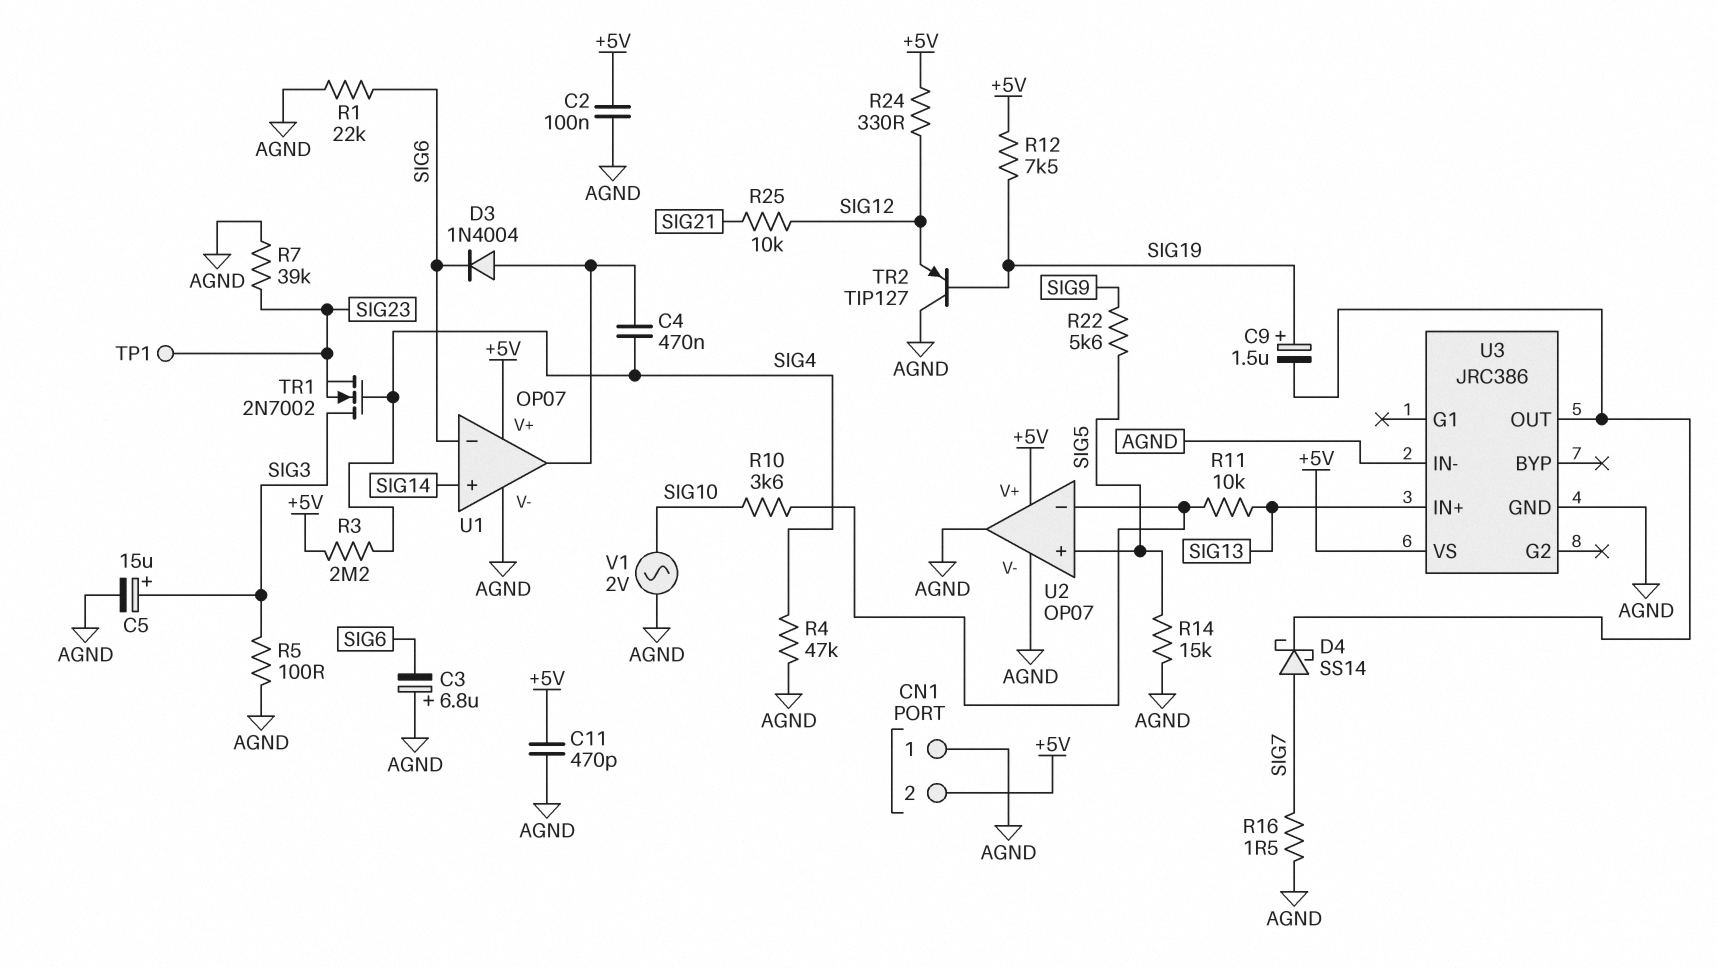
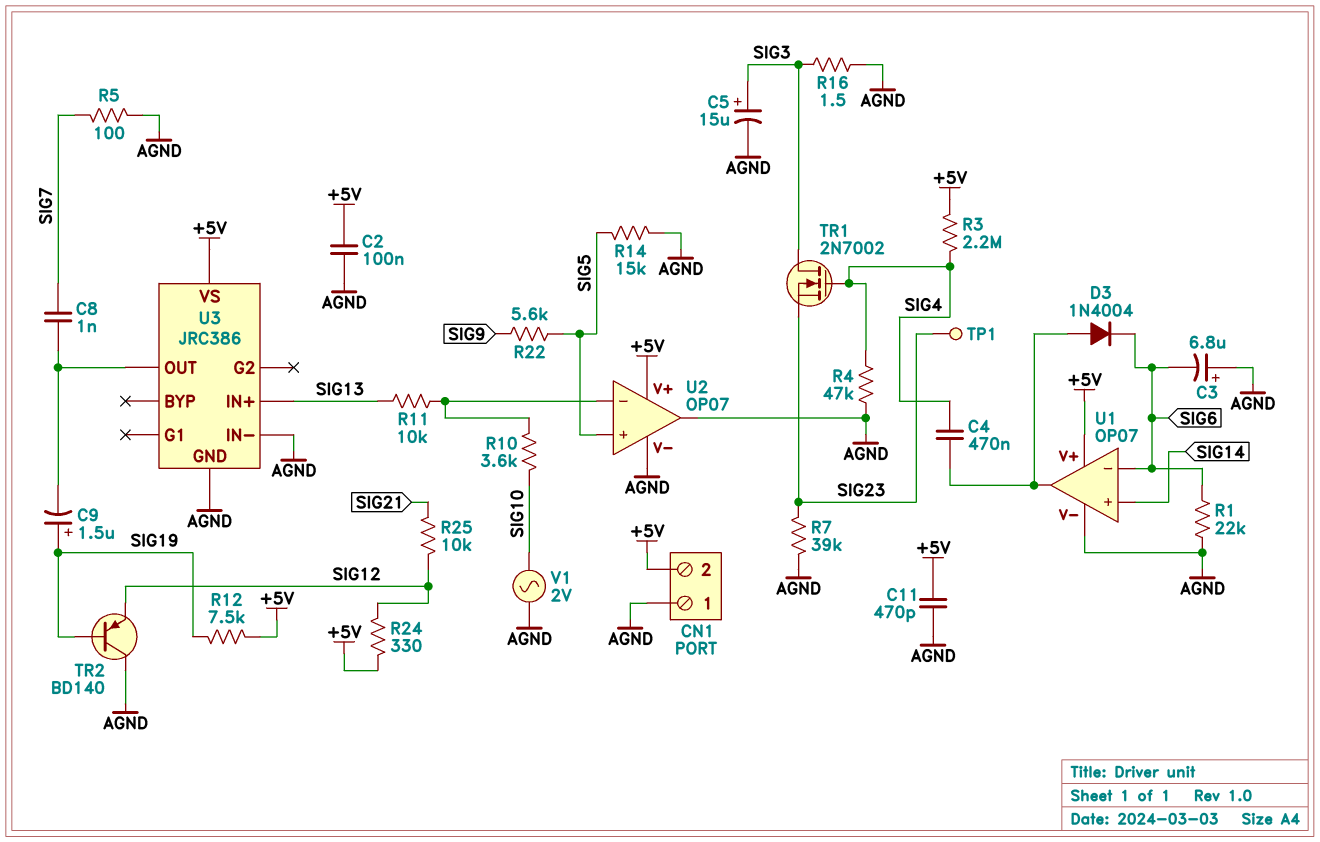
C8: none -> 1nF (SIG7, U3/OUT)
D4: schottky SS14 (A SIG7, K U3/OUT) -> none
R5: 100 (AGND, SIG3) -> 100 (AGND, SIG7)
R16: 1.5 (AGND, SIG7) -> 1.5 (AGND, SIG3)
TR2: PNP TIP127 (B SIG19, C AGND, E SIG12) -> PNP BD140 (B SIG19, C AGND, E SIG12)

